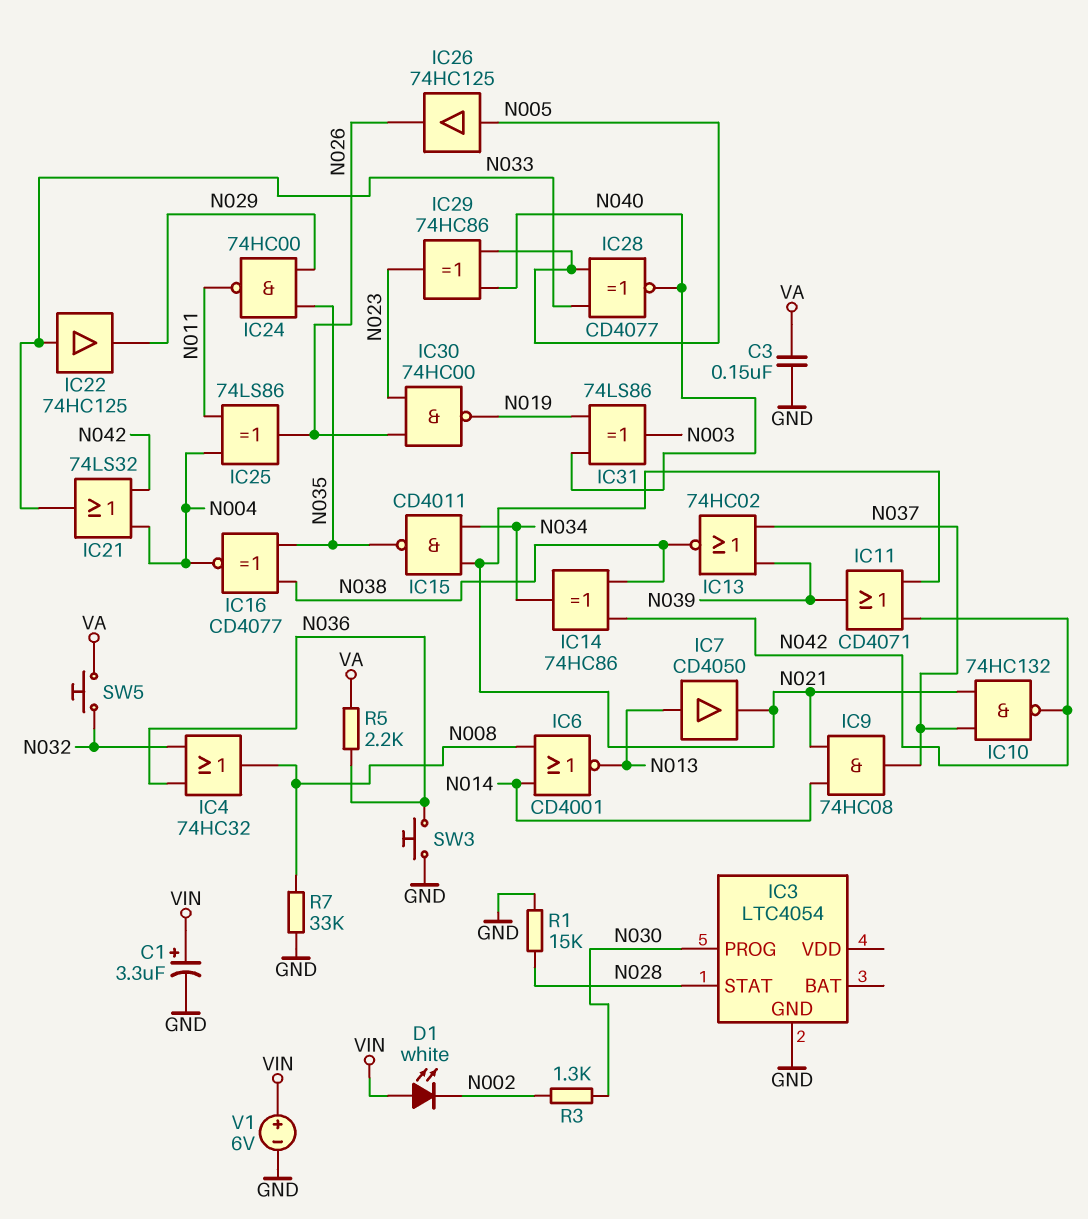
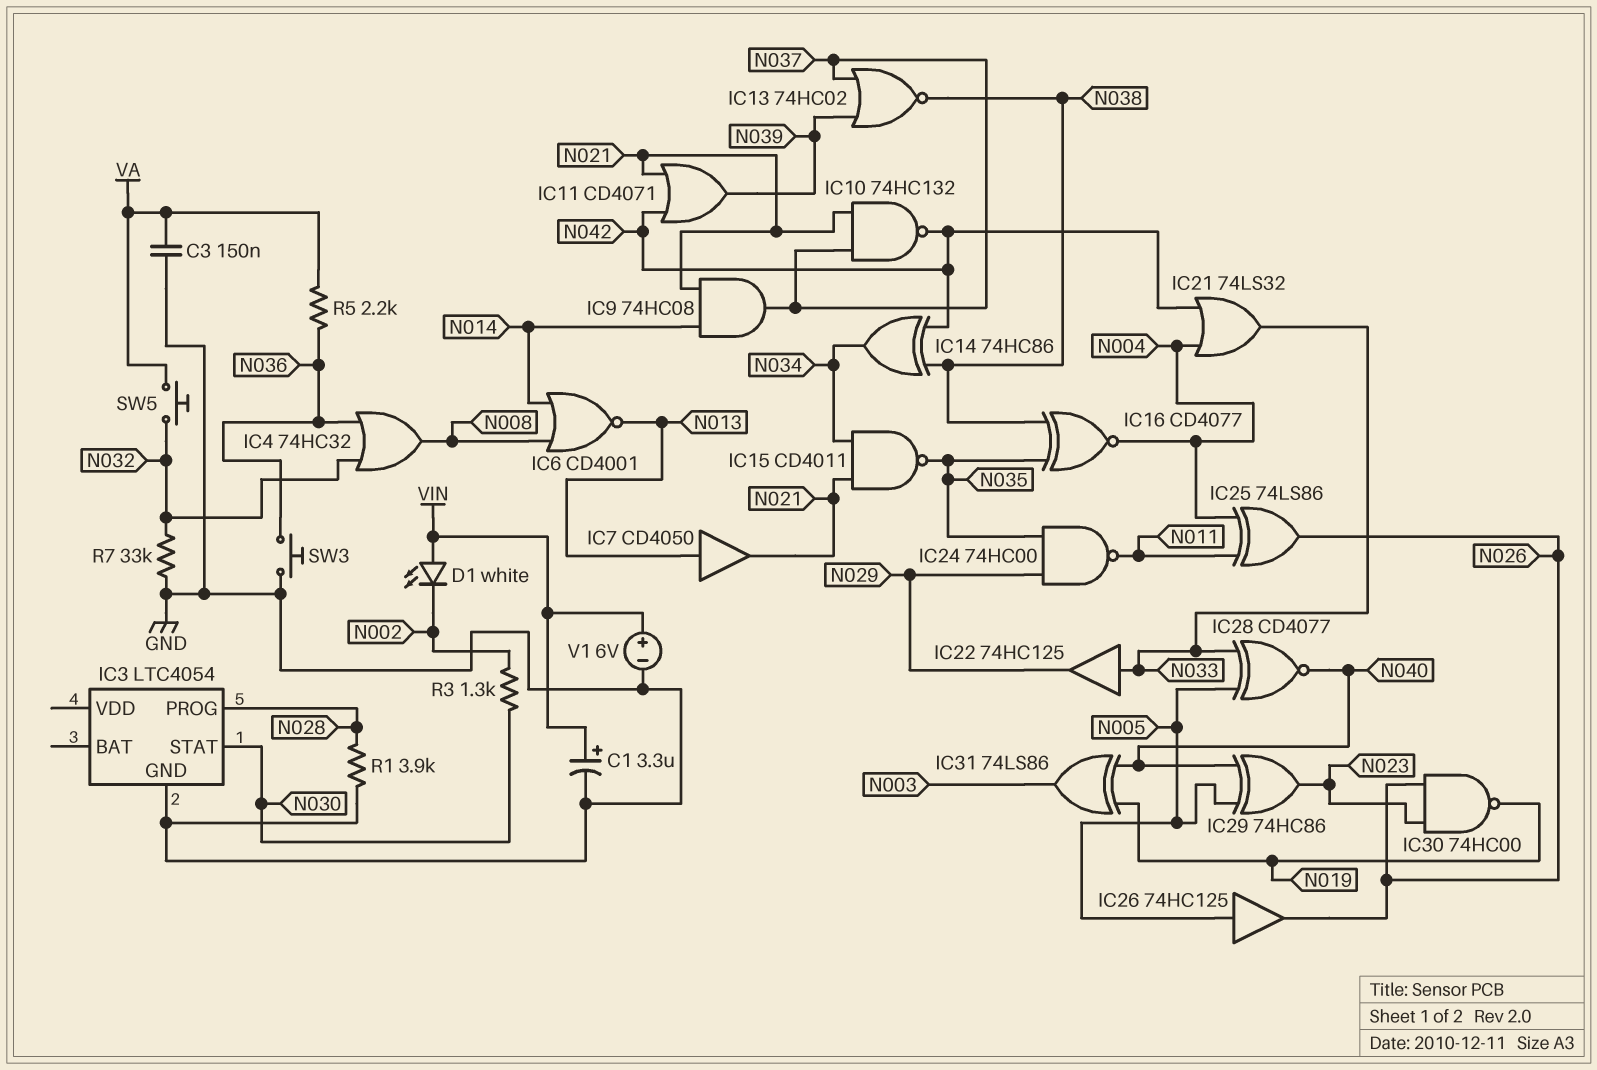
IC3 pin PROG: N030 -> N028
IC3 pin STAT: N028 -> N030
R1: 15k (GND, N028) -> 3.9k (GND, N028)
R7: 33k (GND, N008) -> 33k (GND, N032)

